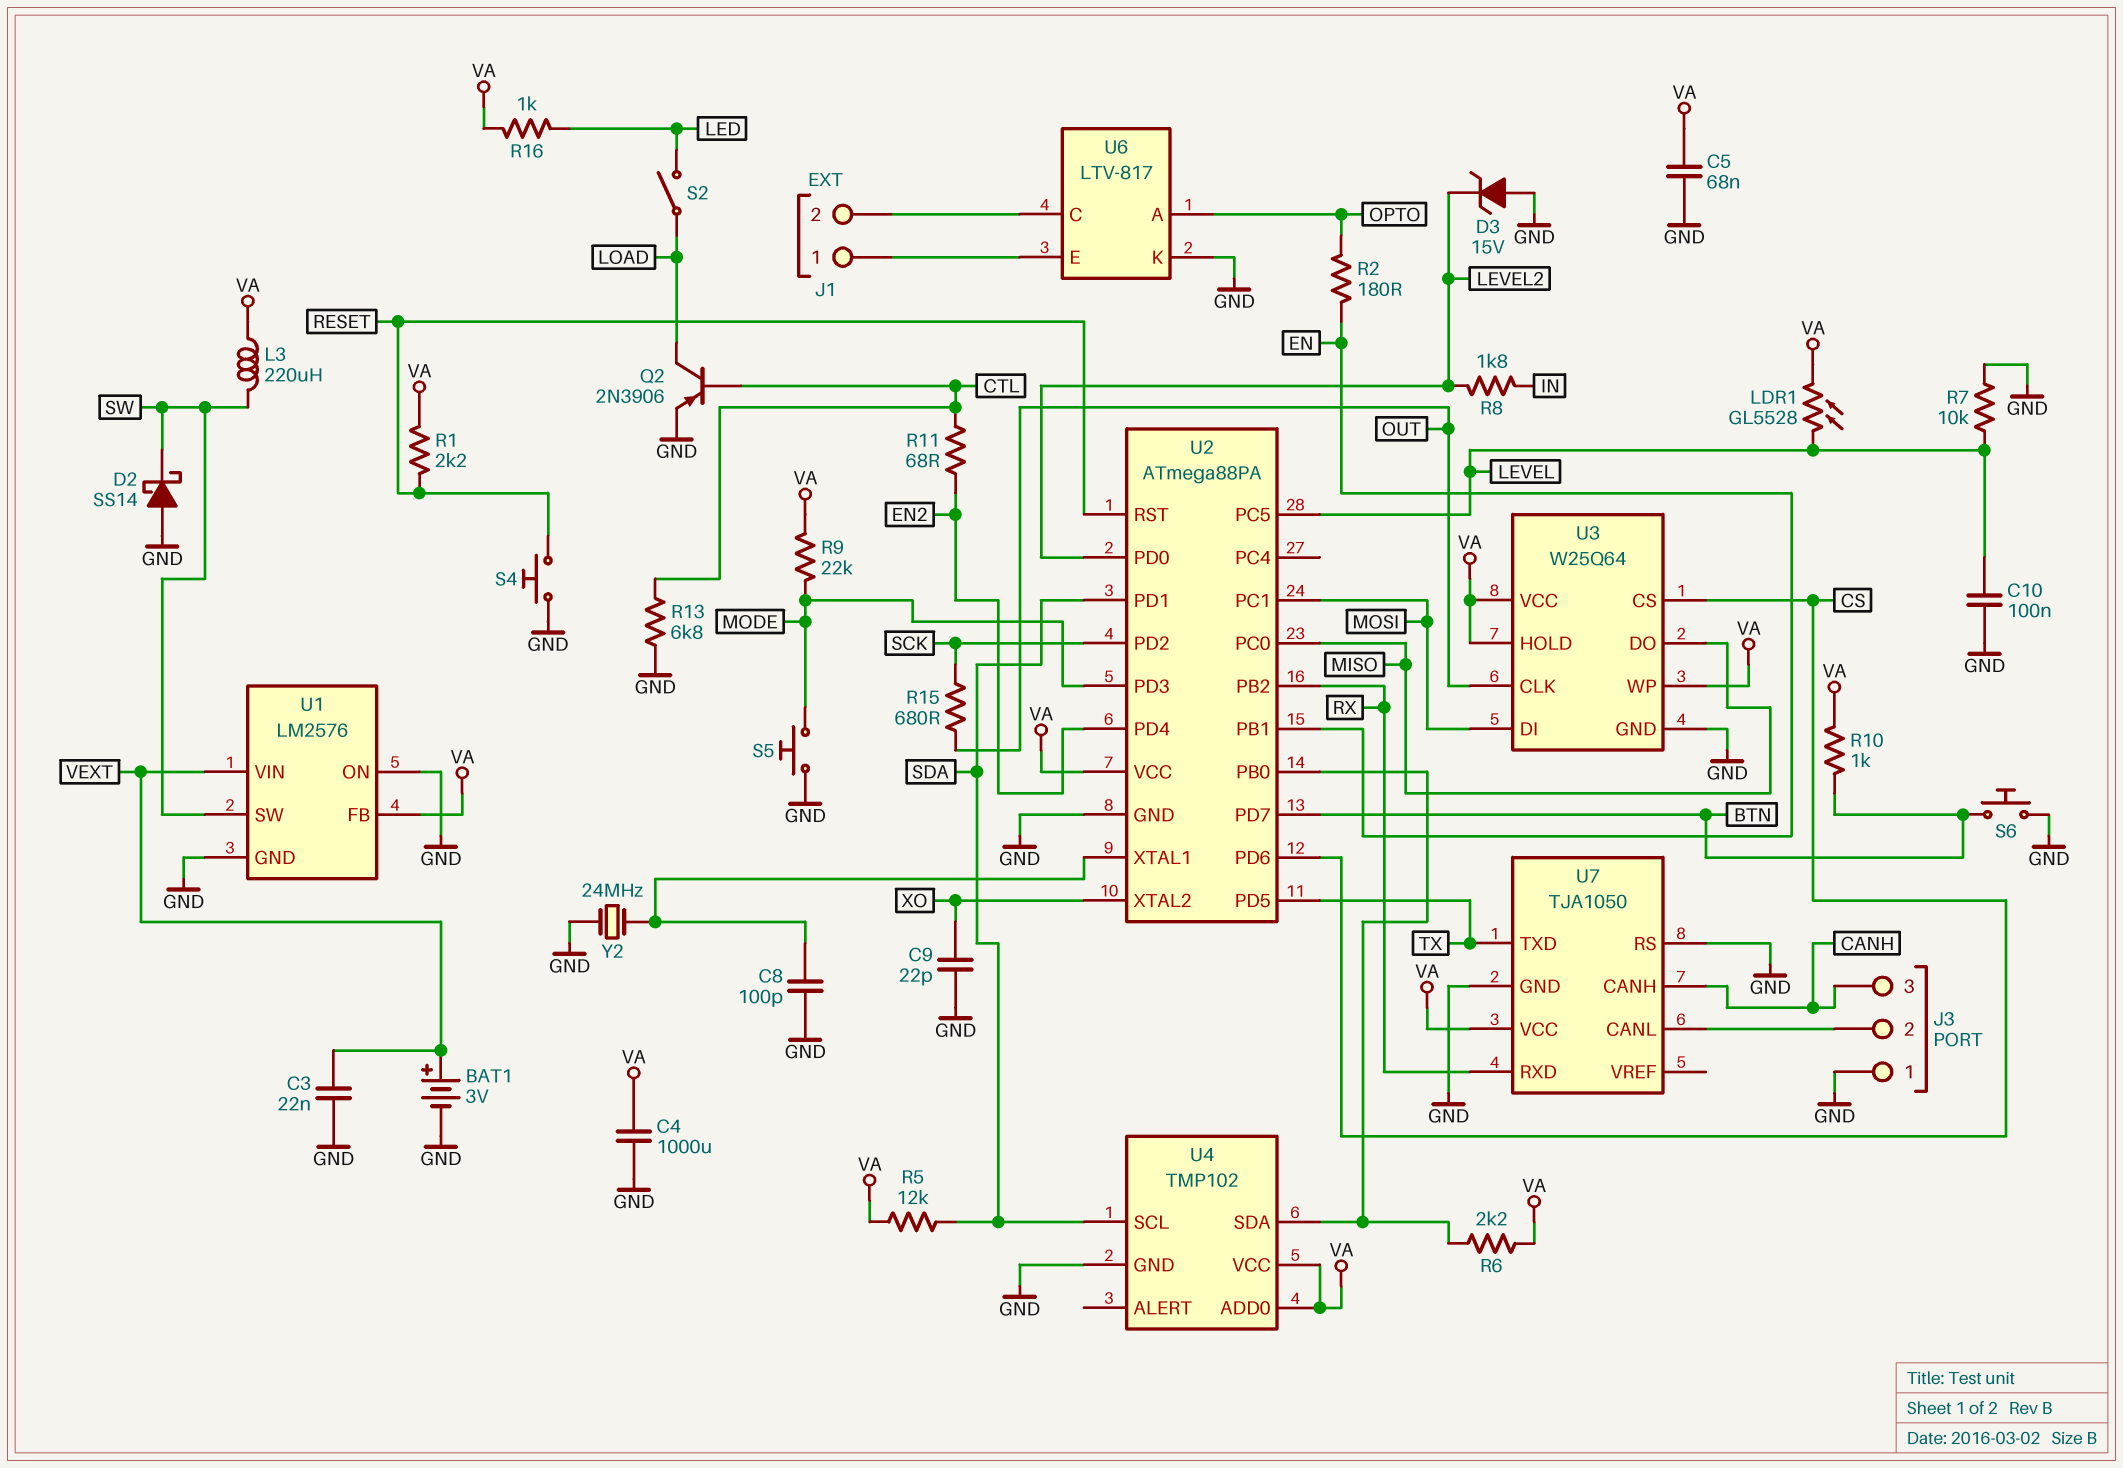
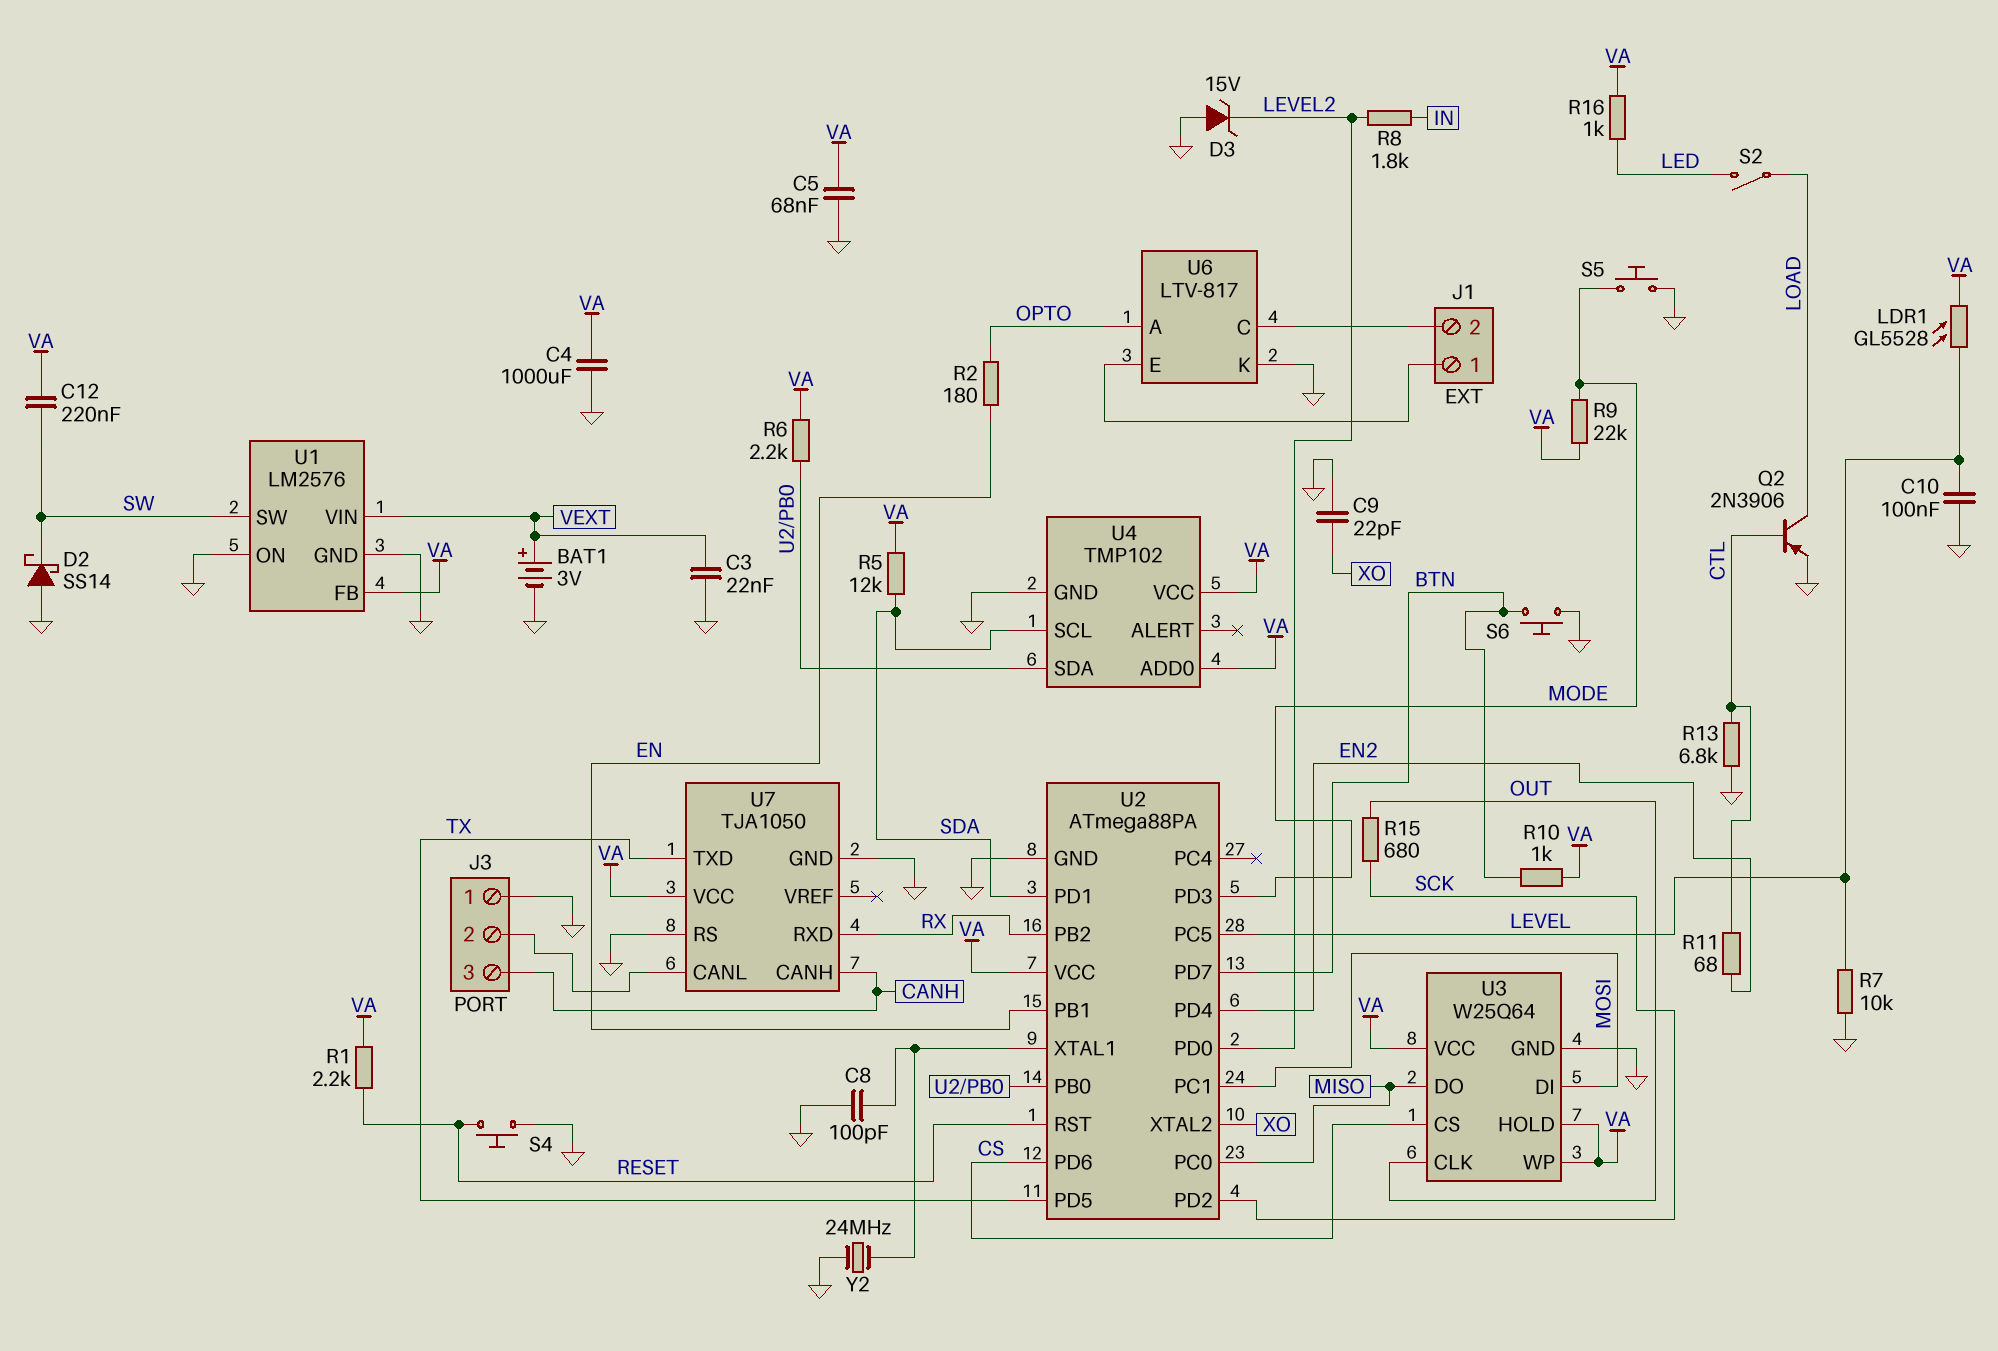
C12: none -> 220nF (SW, VA)
L3: 220uH (SW, VA) -> none

